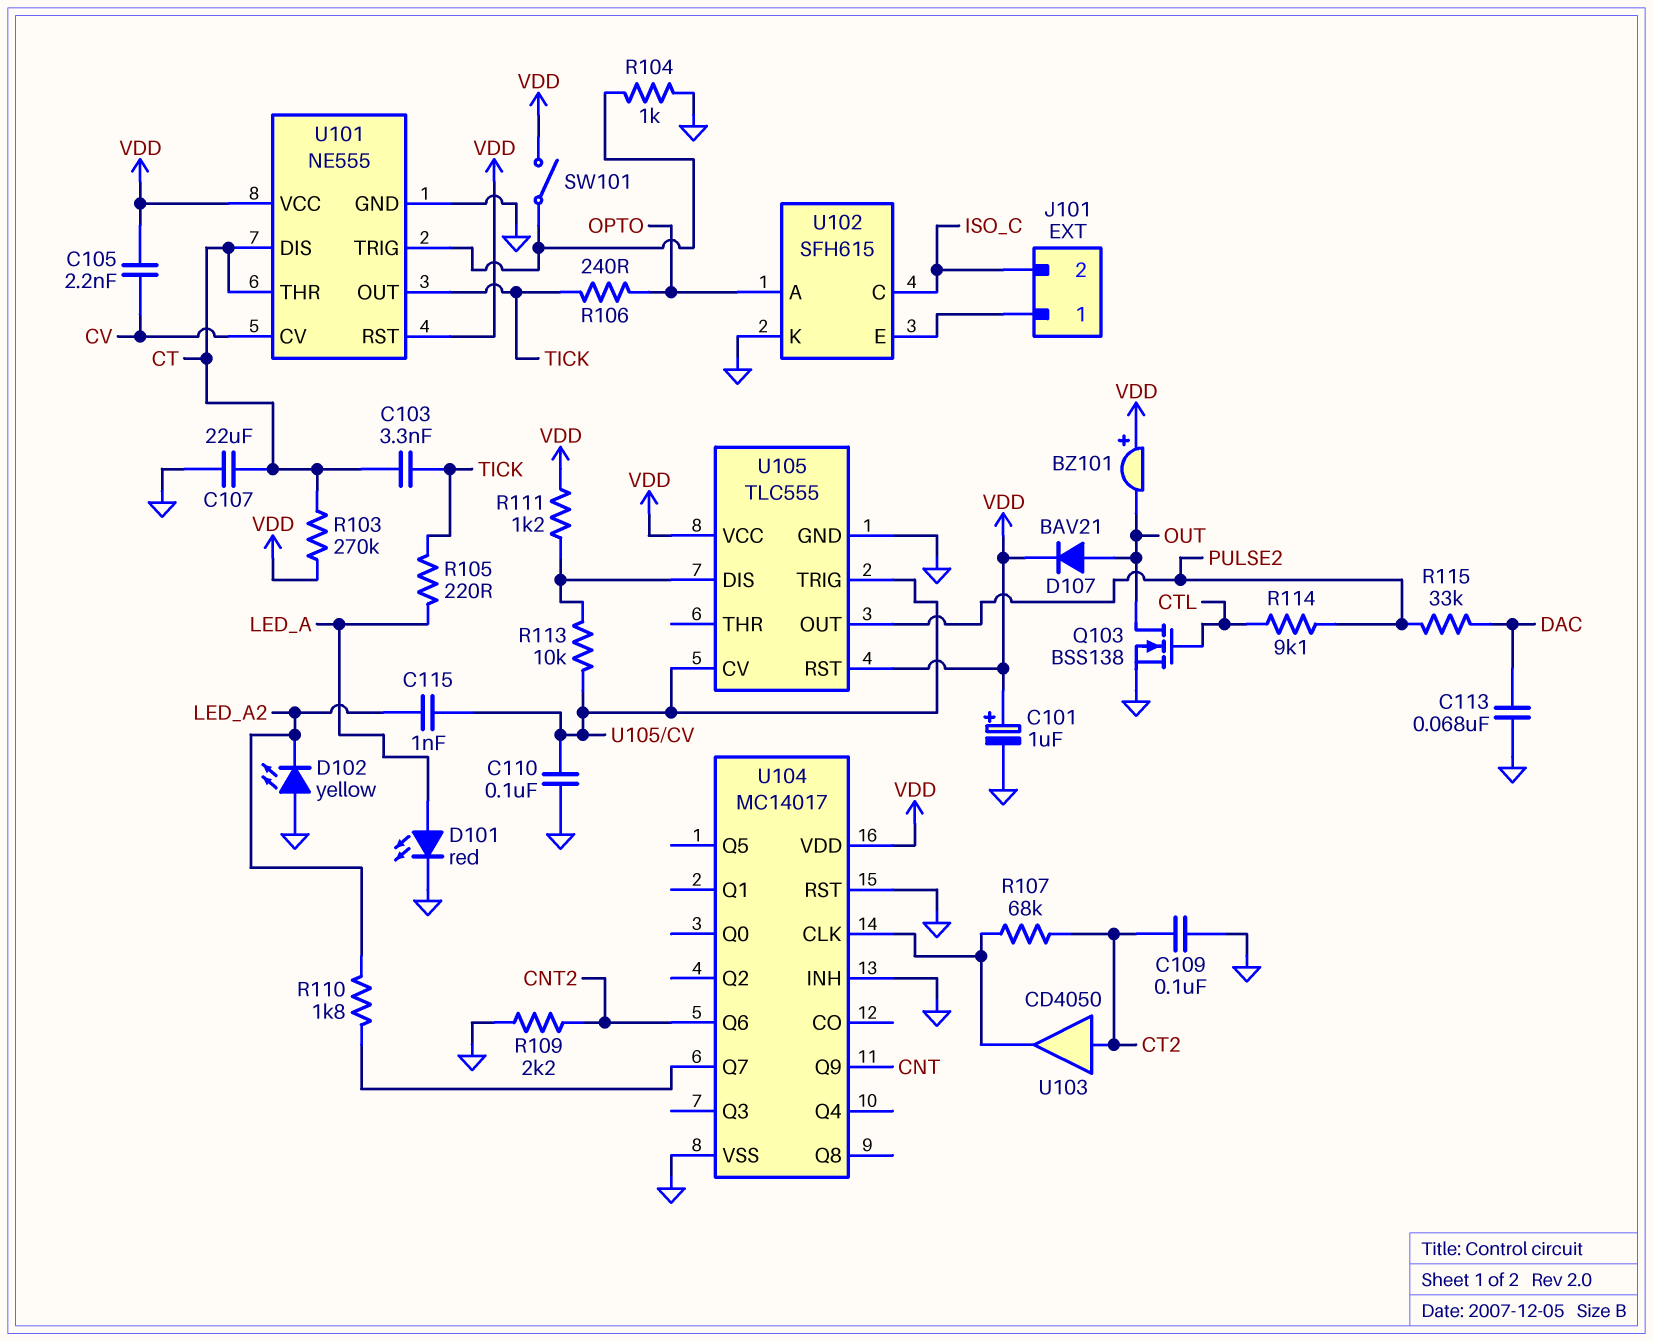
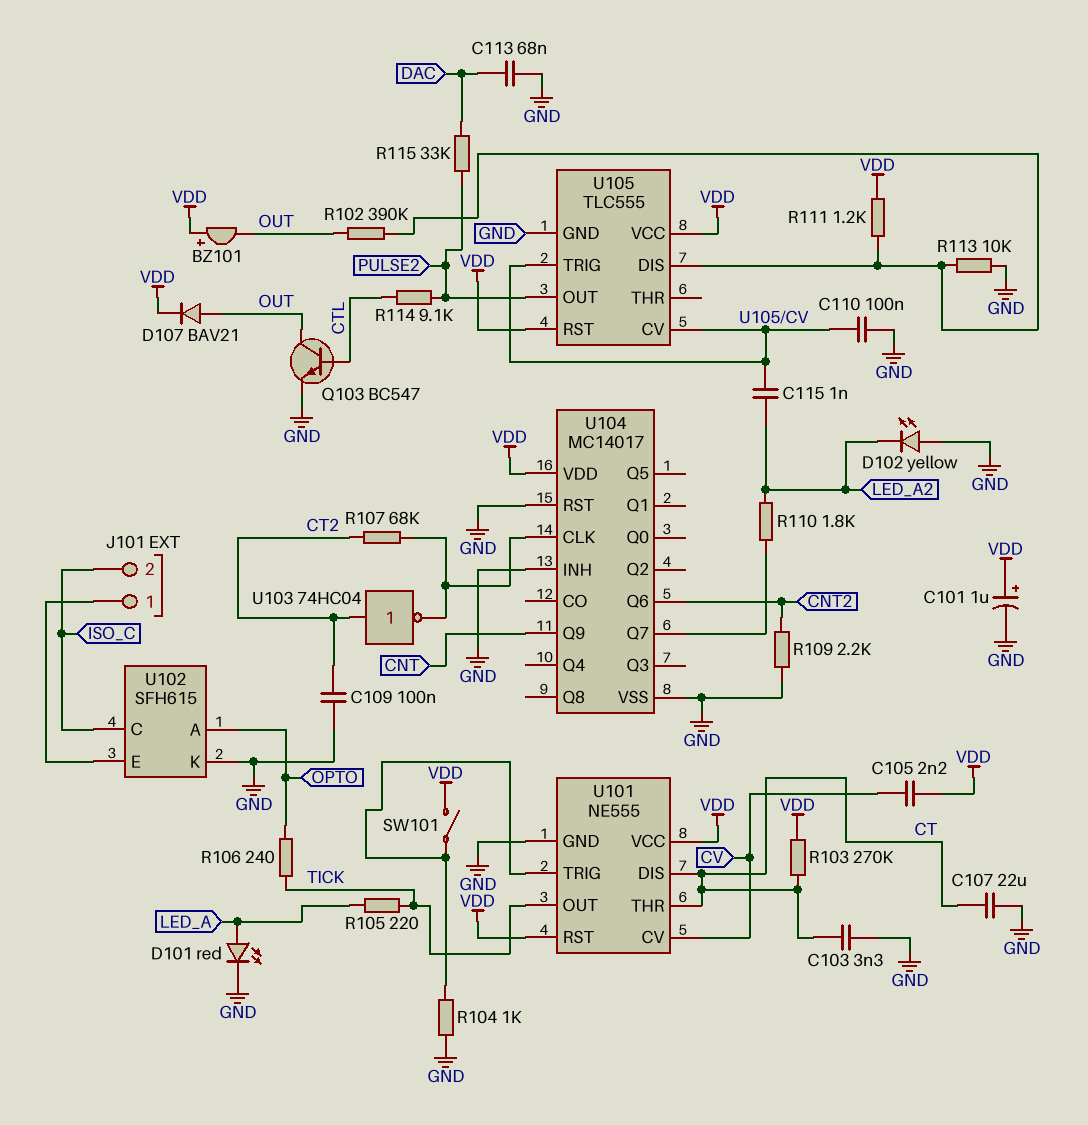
C103: 3.3nF (CT, TICK) -> 3.3nF (CT, GND)
Q103: NMOS BSS138 (G CTL, D OUT, S GND) -> NPN BC547 (B CTL, C OUT, E GND)
R102: none -> 390k (OUT, U105/DIS)
R113: 10k (U105/CV, U105/DIS) -> 10k (GND, U105/DIS)
U103: buffer CD4050 (in CT2, out U104/CLK) -> NOT 74HC04 (in CT2, out U104/CLK)

